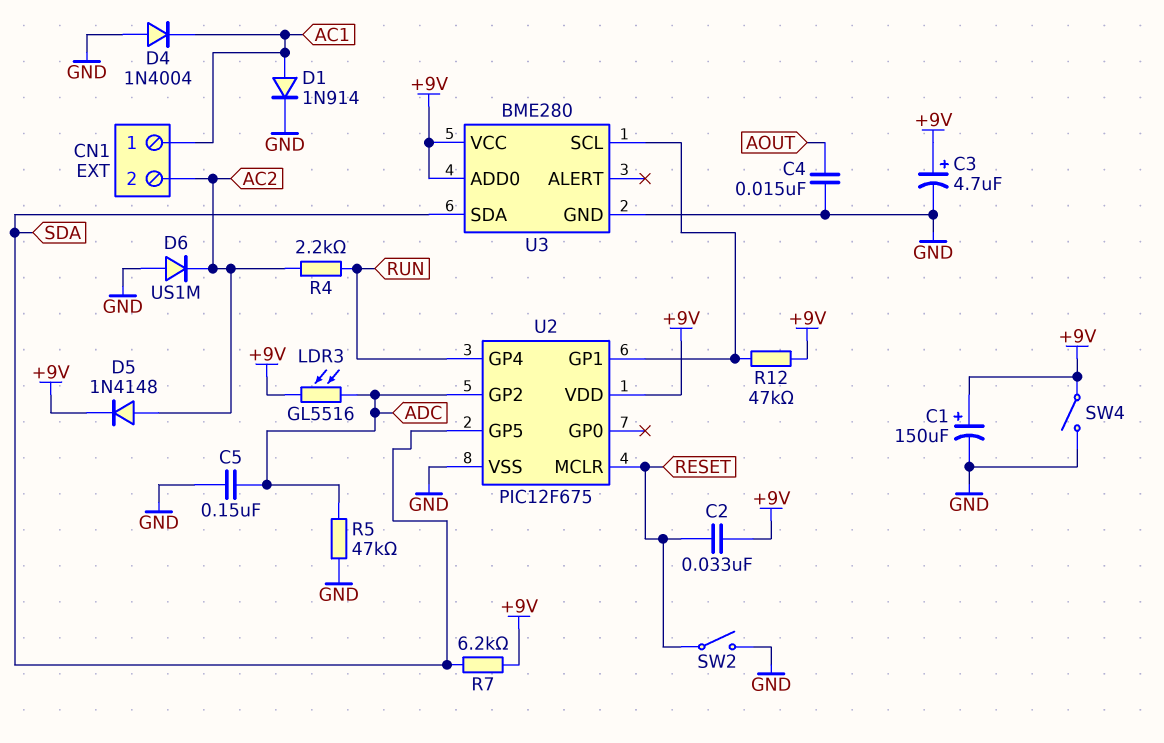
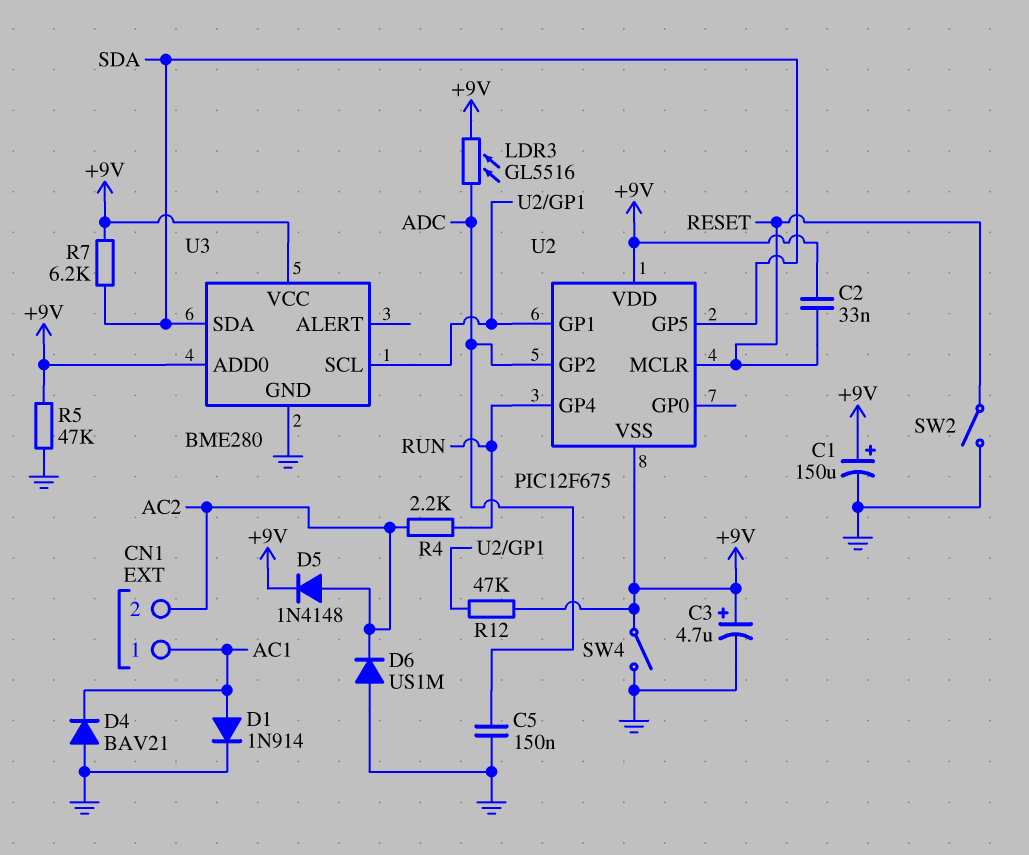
C4: 15nF (AOUT, GND) -> none
D4: diode 1N4004 (A GND, K AC1) -> diode BAV21 (A GND, K AC1)
R5: 47k (ADC, GND) -> 47k (+9V, GND)
U2 pin VSS: GND -> +9V

